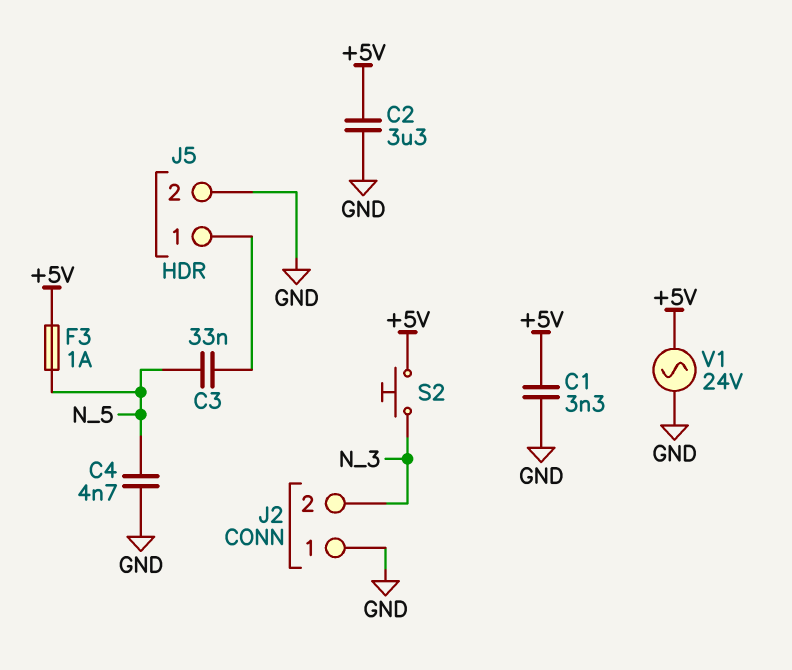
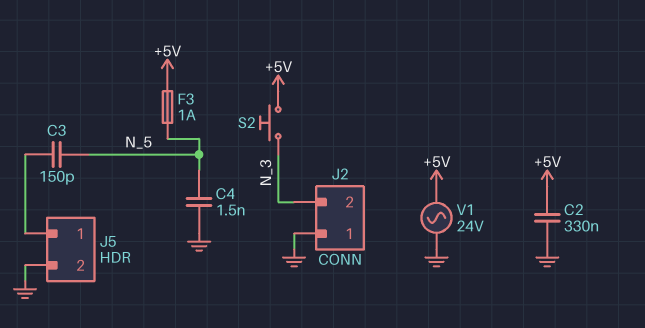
C1: 3.3nF (+5V, GND) -> none
C2: 3.3uF (+5V, GND) -> 330nF (+5V, GND)
C3: 33nF (J5/1, N_5) -> 150pF (J5/1, N_5)
C4: 4.7nF (GND, N_5) -> 1.5nF (GND, N_5)

